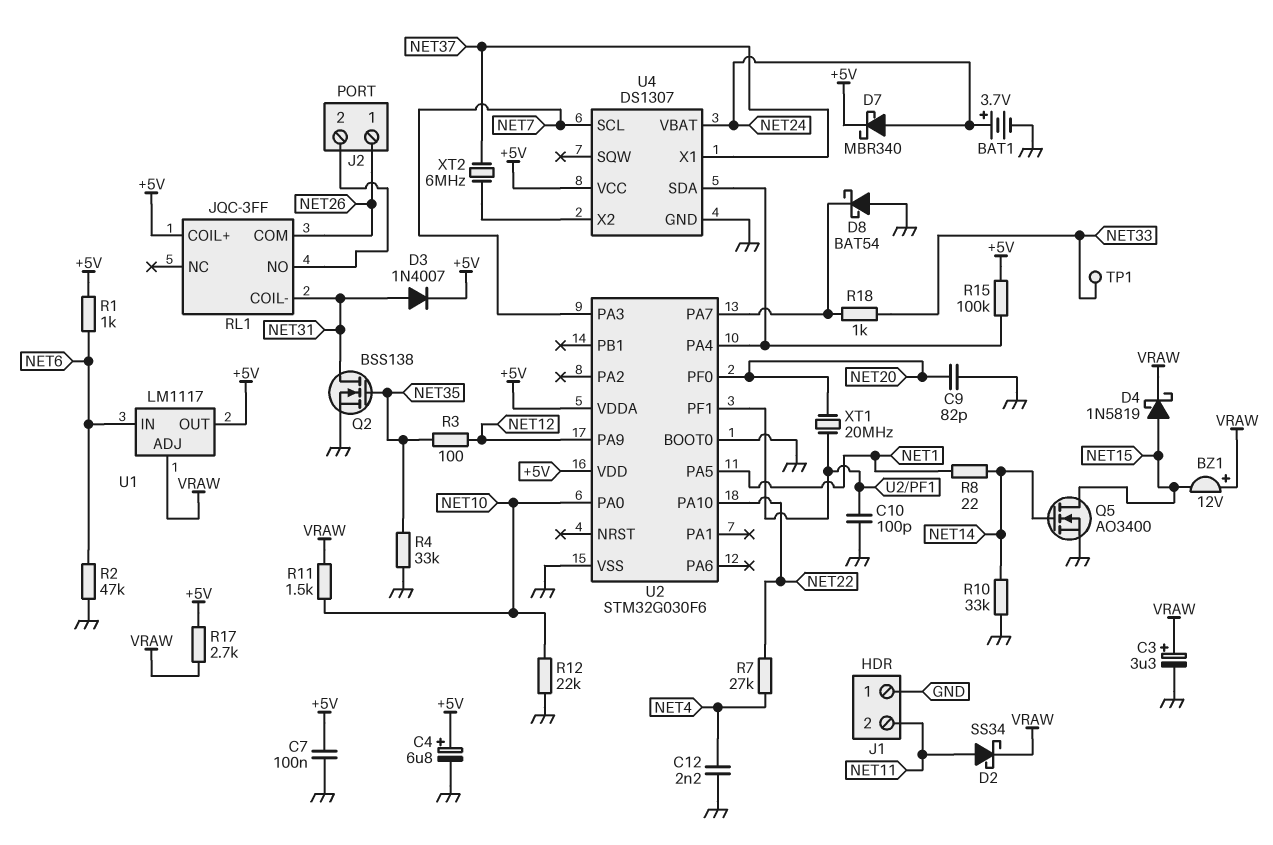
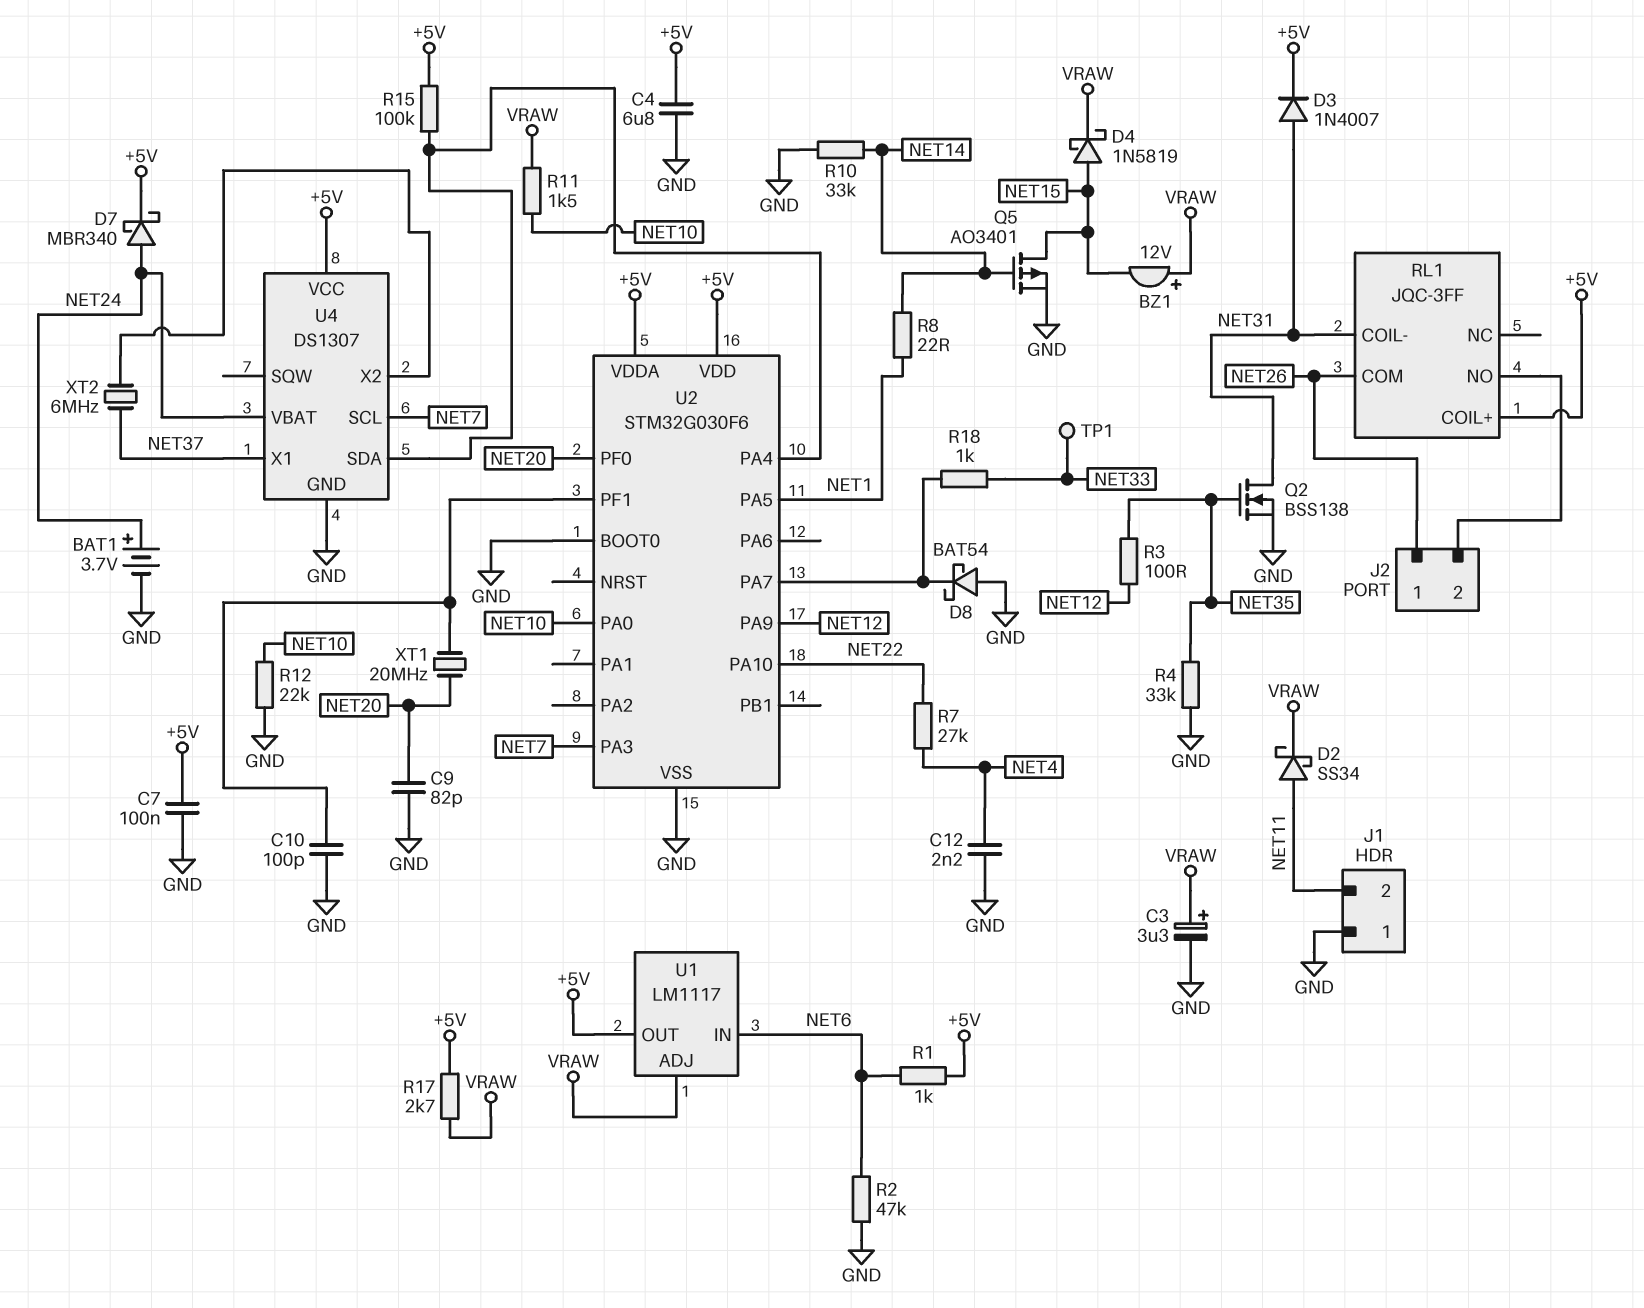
C4: 6.8uF (plus +5V, minus GND) -> 6.8uF (+5V, GND)
Q5: NMOS AO3400 (G NET14, D NET15, S GND) -> PMOS AO3401 (G NET14, D NET15, S GND)

